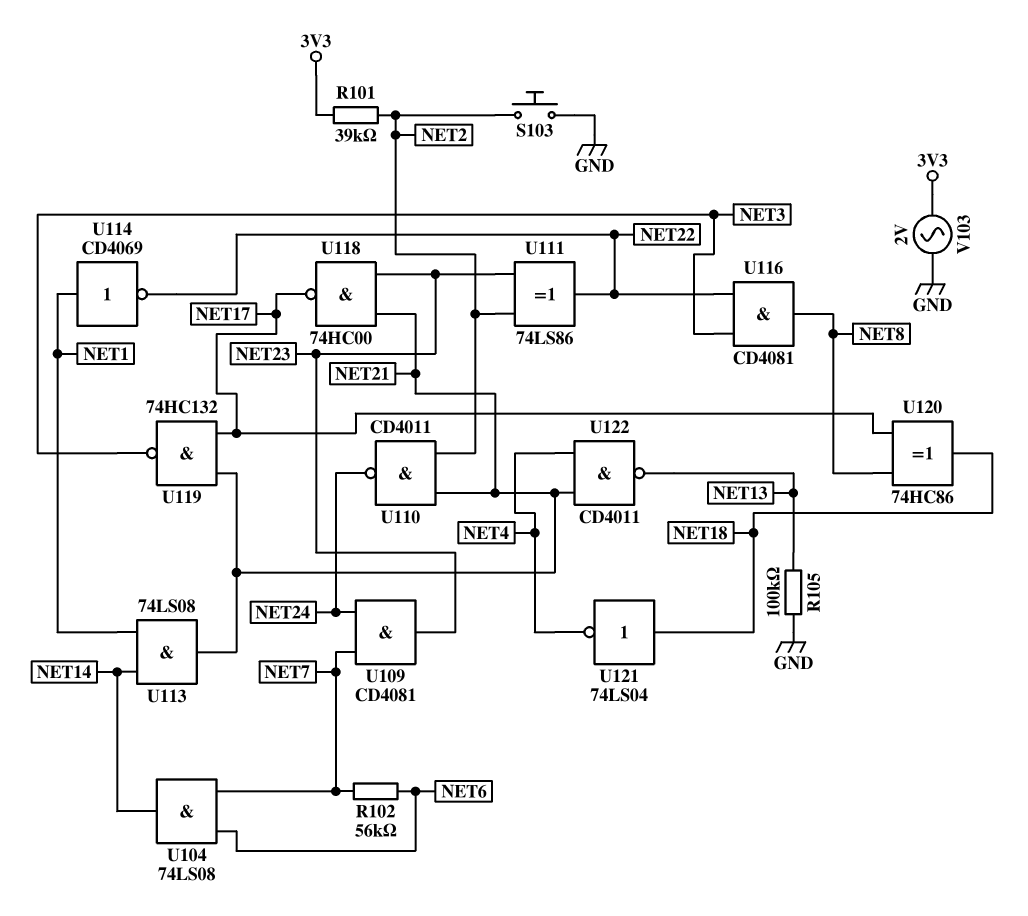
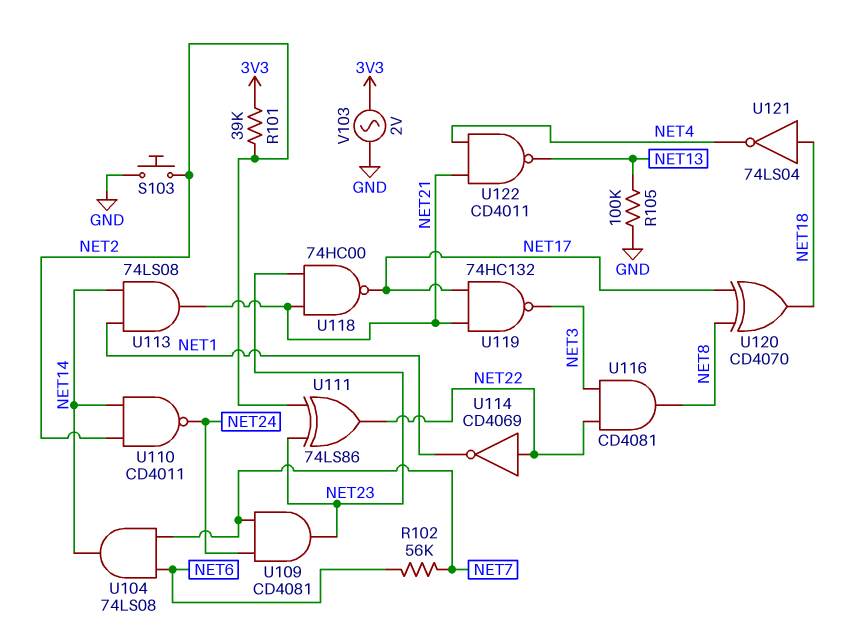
U110: NAND CD4011 (in NET2, in NET21, out NET24) -> NAND CD4011 (in NET2, in NET14, out NET24)
U114: NOT CD4069 (in NET1, out NET22) -> NOT CD4069 (in NET22, out NET1)
U120: XOR 74HC86 (in NET8, in NET17, out NET18) -> XOR CD4070 (in NET8, in NET17, out NET18)

